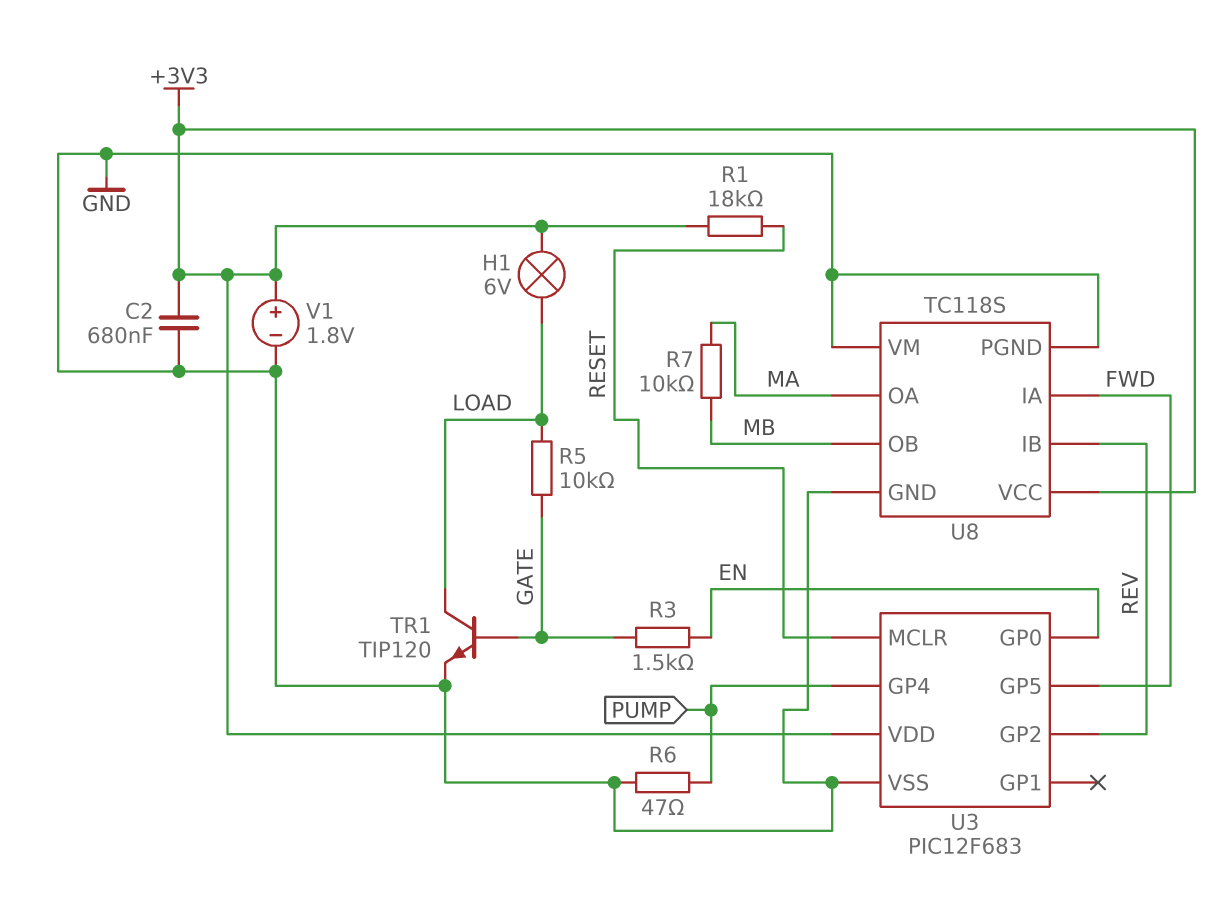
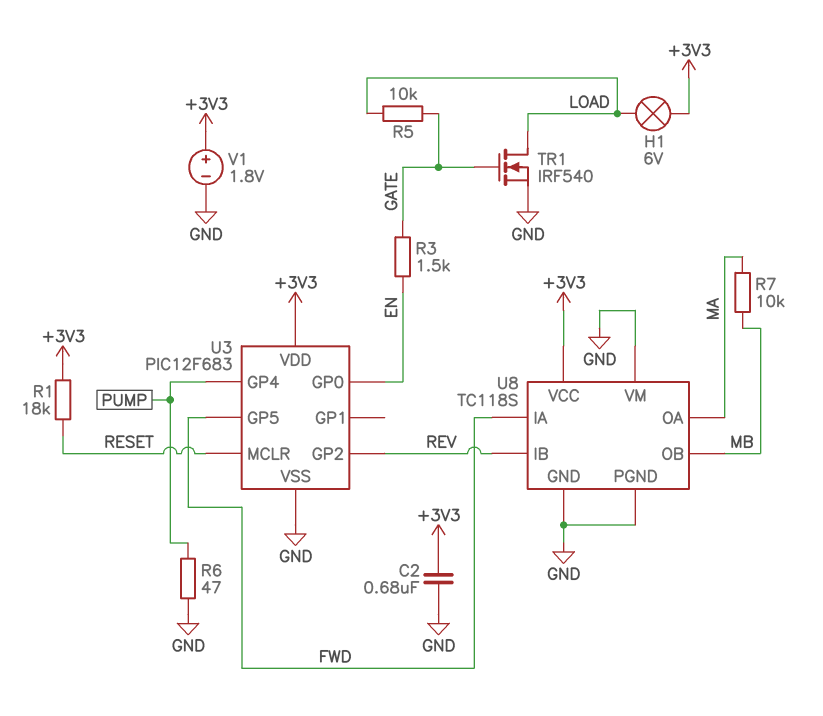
TR1: NPN TIP120 (B GATE, C LOAD, E GND) -> NMOS IRF540 (G GATE, D LOAD, S GND)

